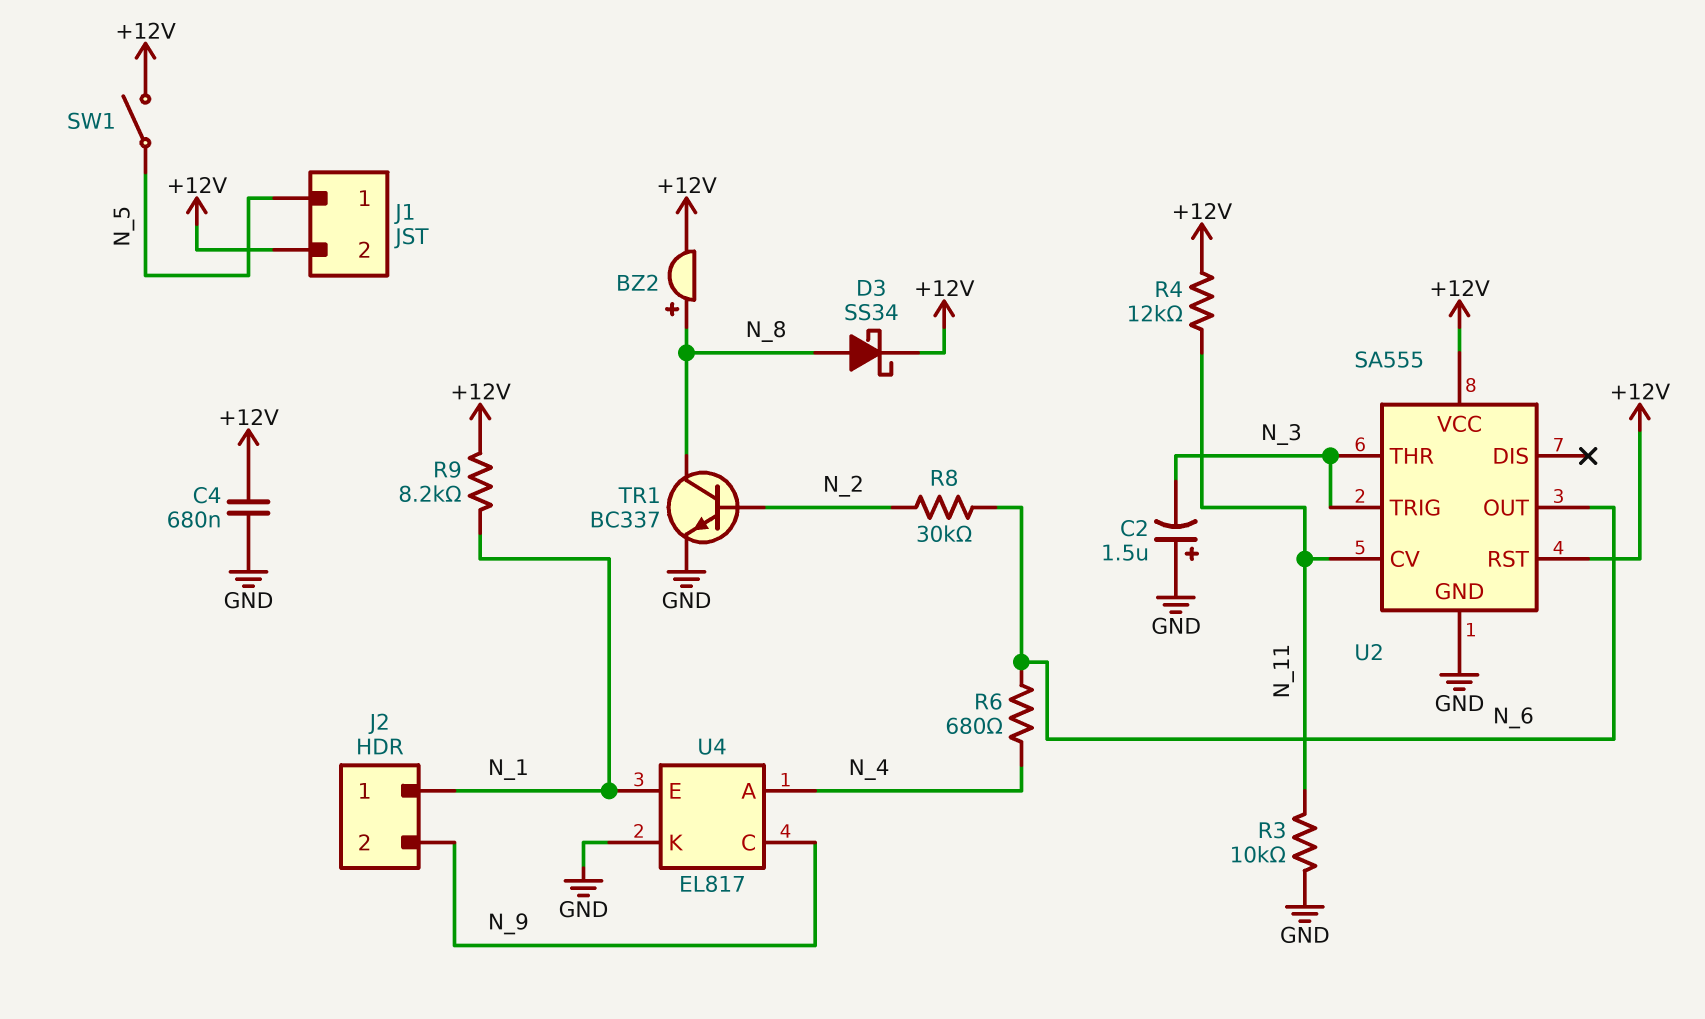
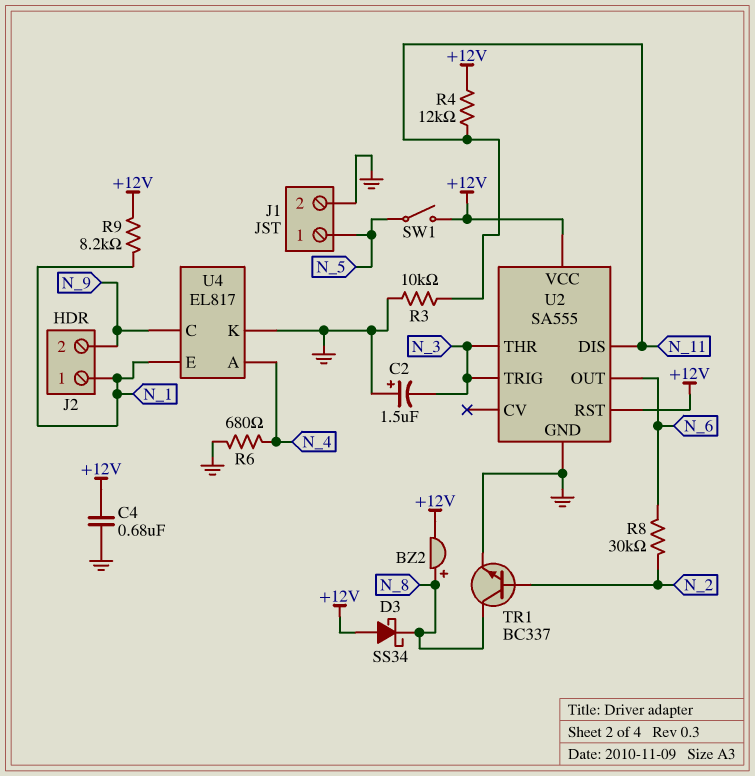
D3: schottky SS34 (A N_8, K +12V) -> schottky SS34 (A +12V, K N_8)
J1 pin 2: +12V -> GND
R6: 680 (N_4, N_6) -> 680 (GND, N_4)
U2 pin CV: N_11 -> none
U2 pin DIS: none -> N_11

